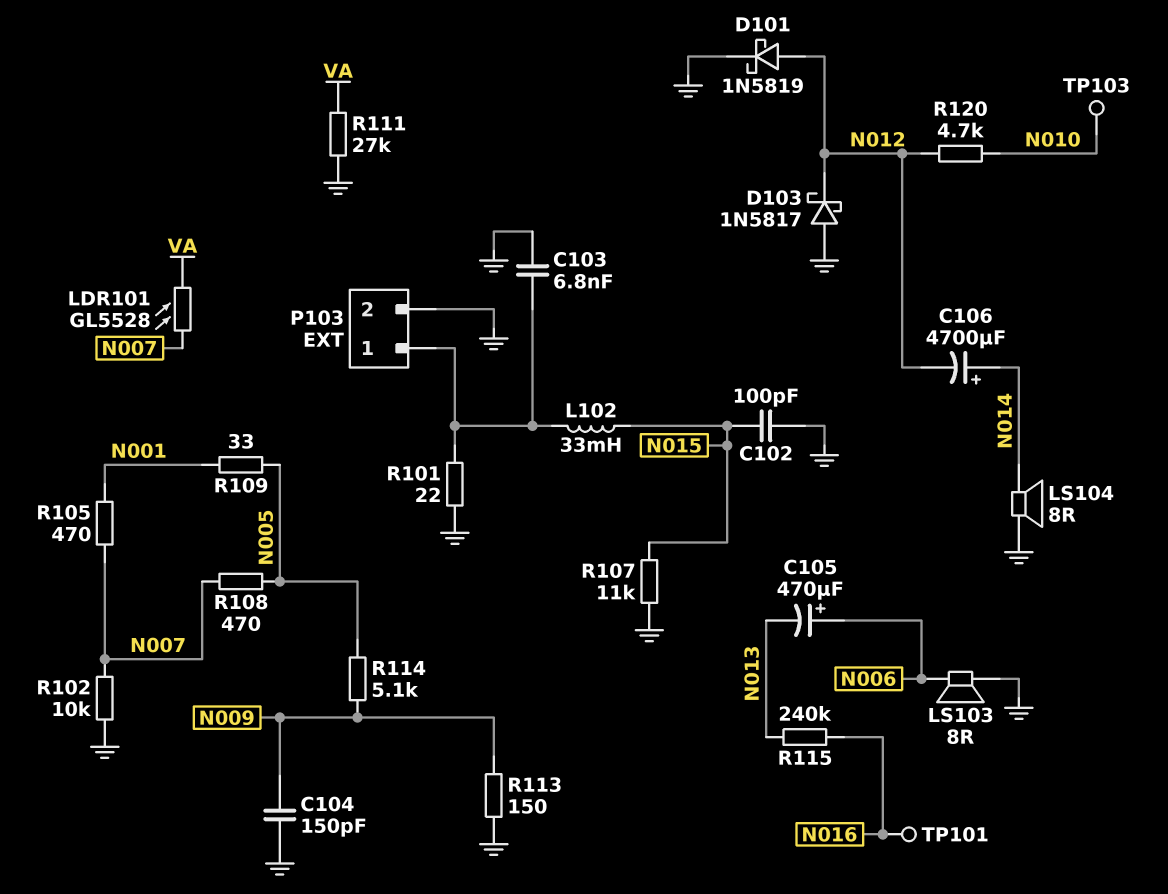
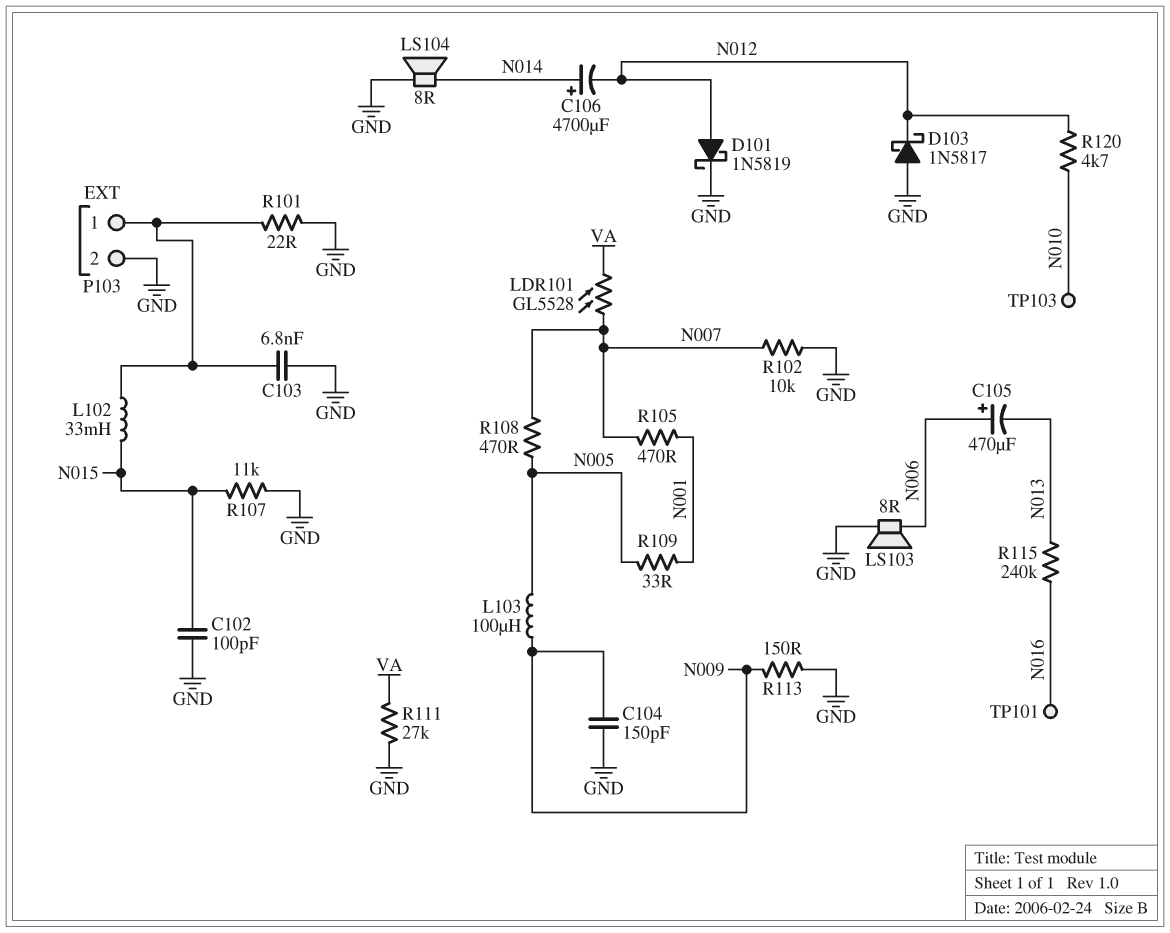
L103: none -> 100uH (N005, N009)
R114: 5.1k (N005, N009) -> none

